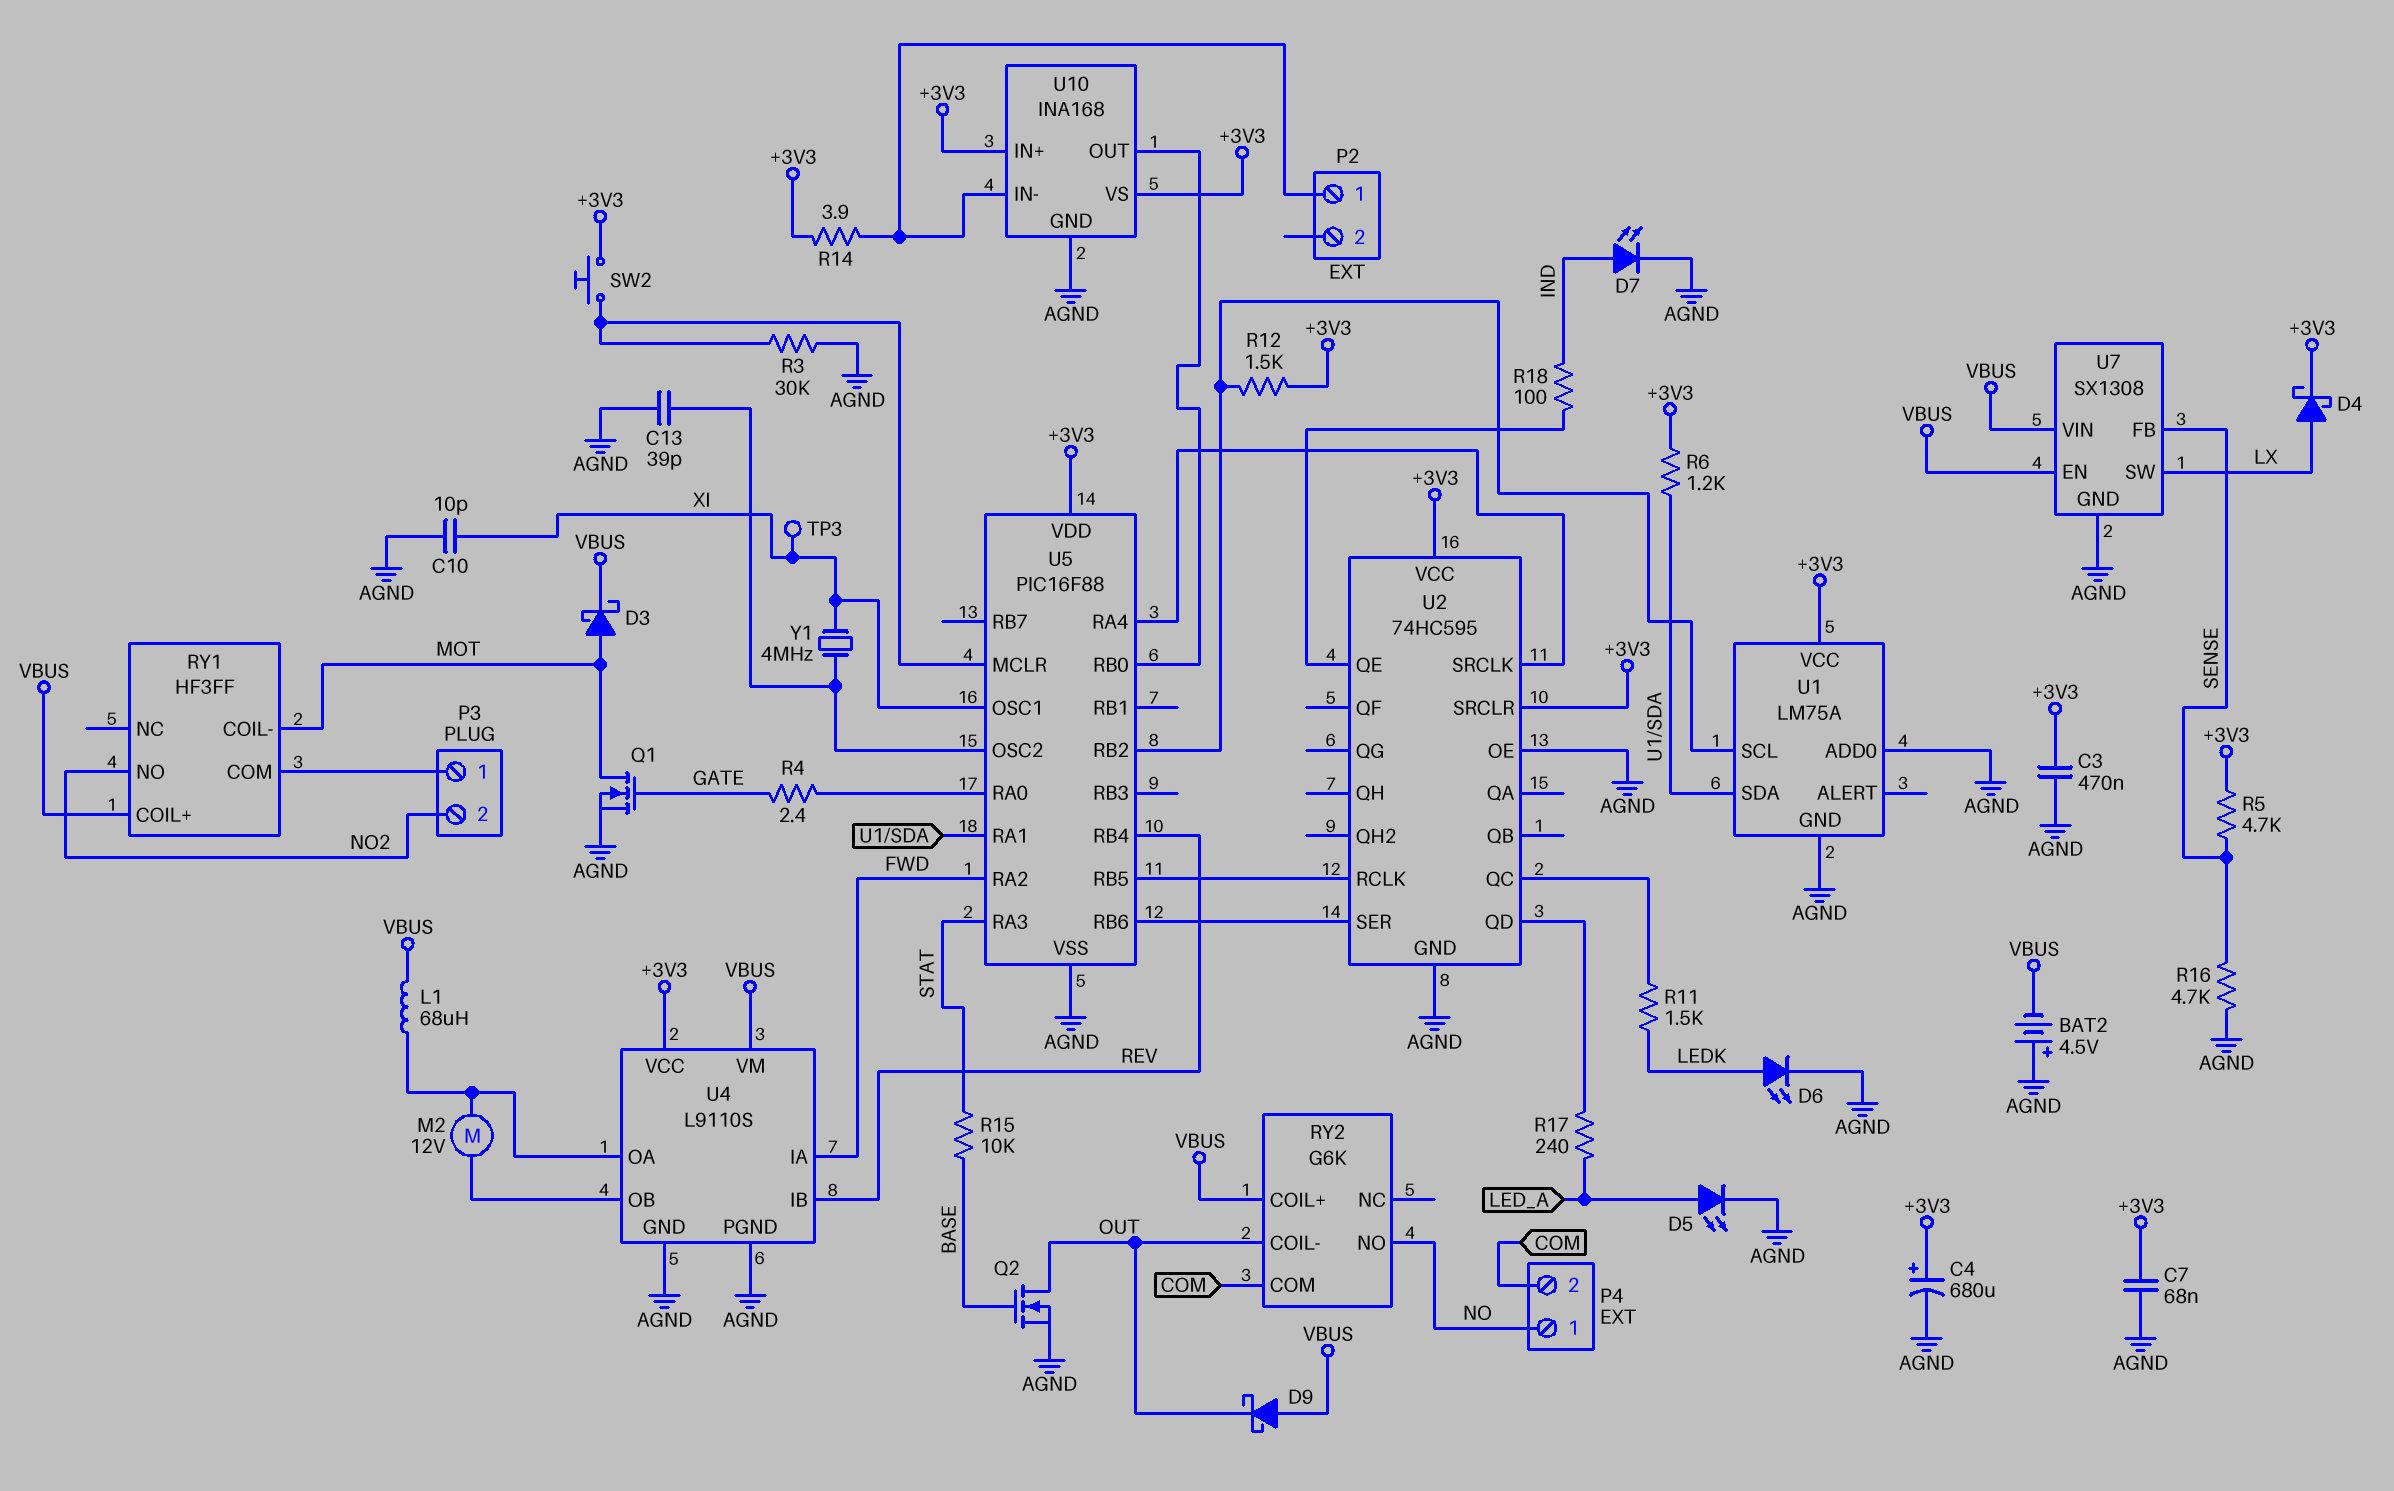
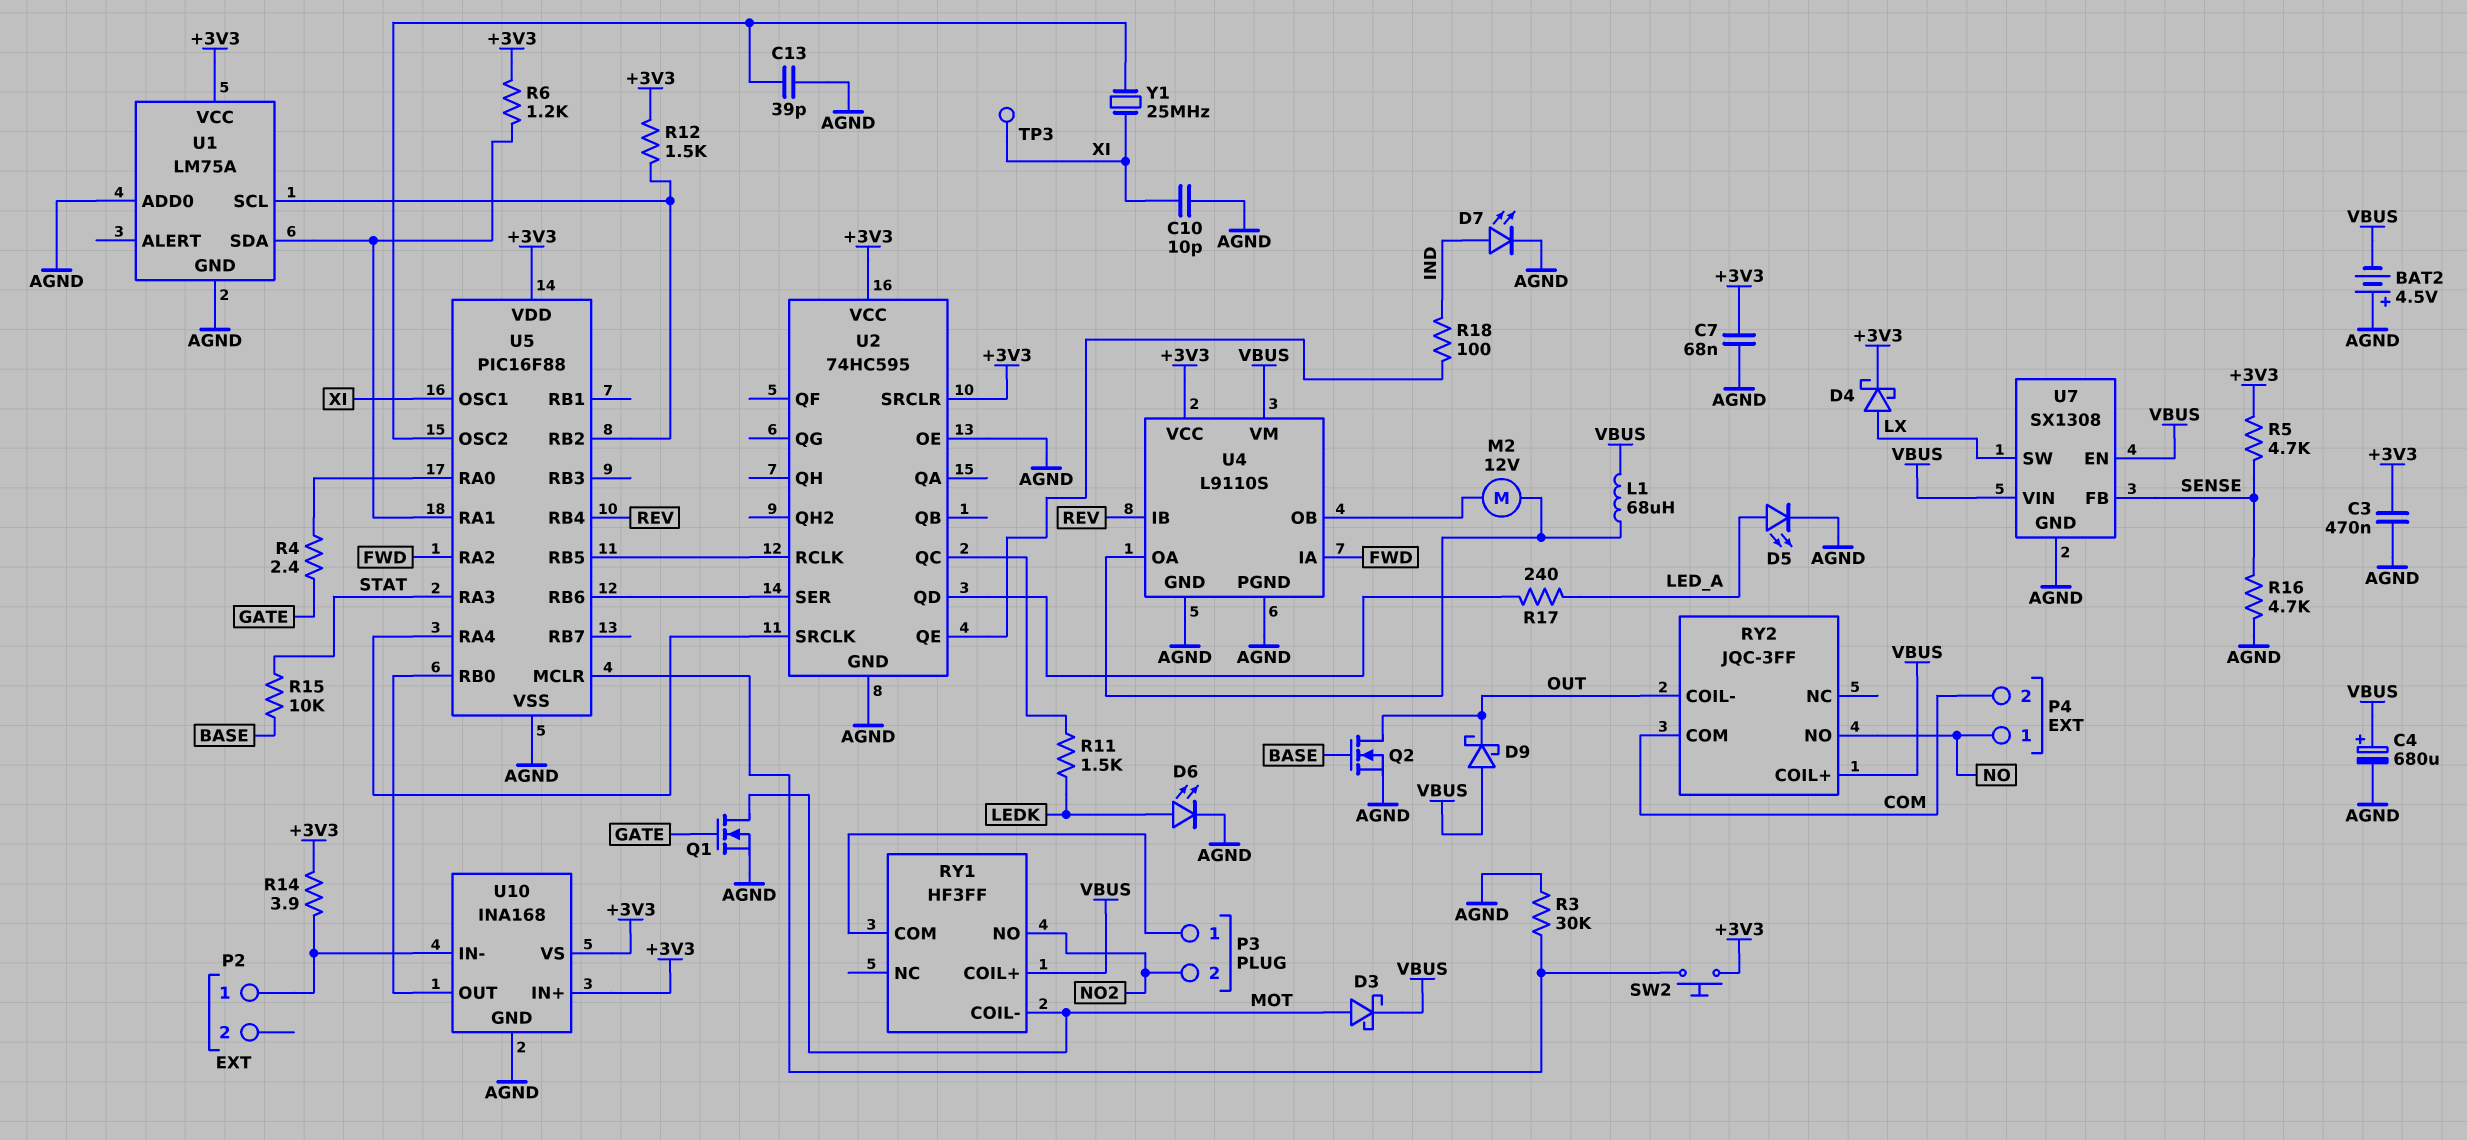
C4: 680uF (plus +3V3, minus AGND) -> 680uF (plus VBUS, minus AGND)
RY2: G6K -> JQC-3FF
Y1: 4MHz (U5/OSC2, XI) -> 25MHz (U5/OSC2, XI)

